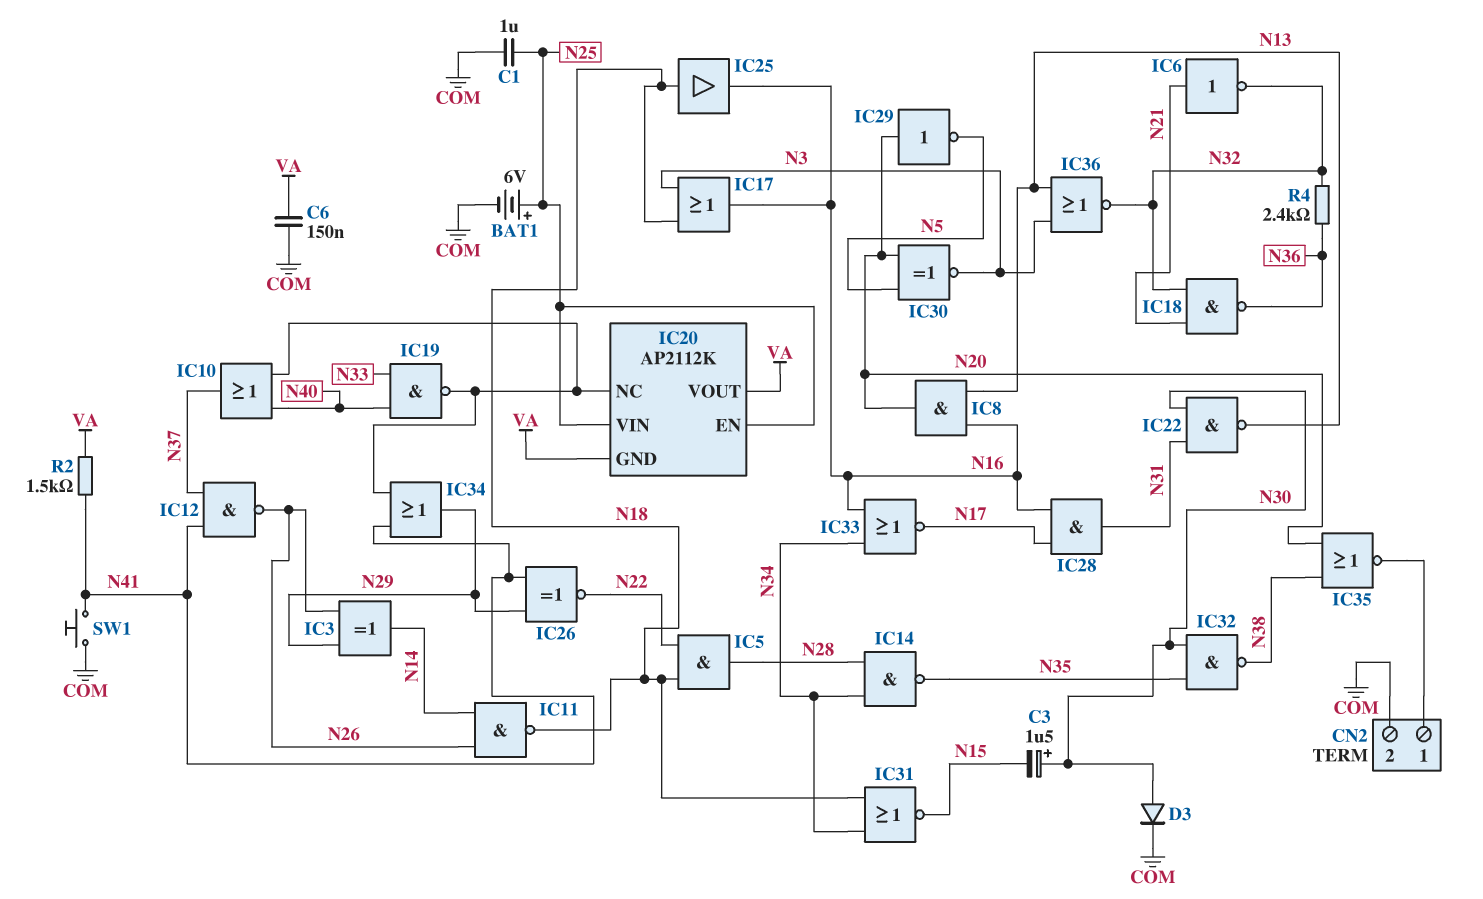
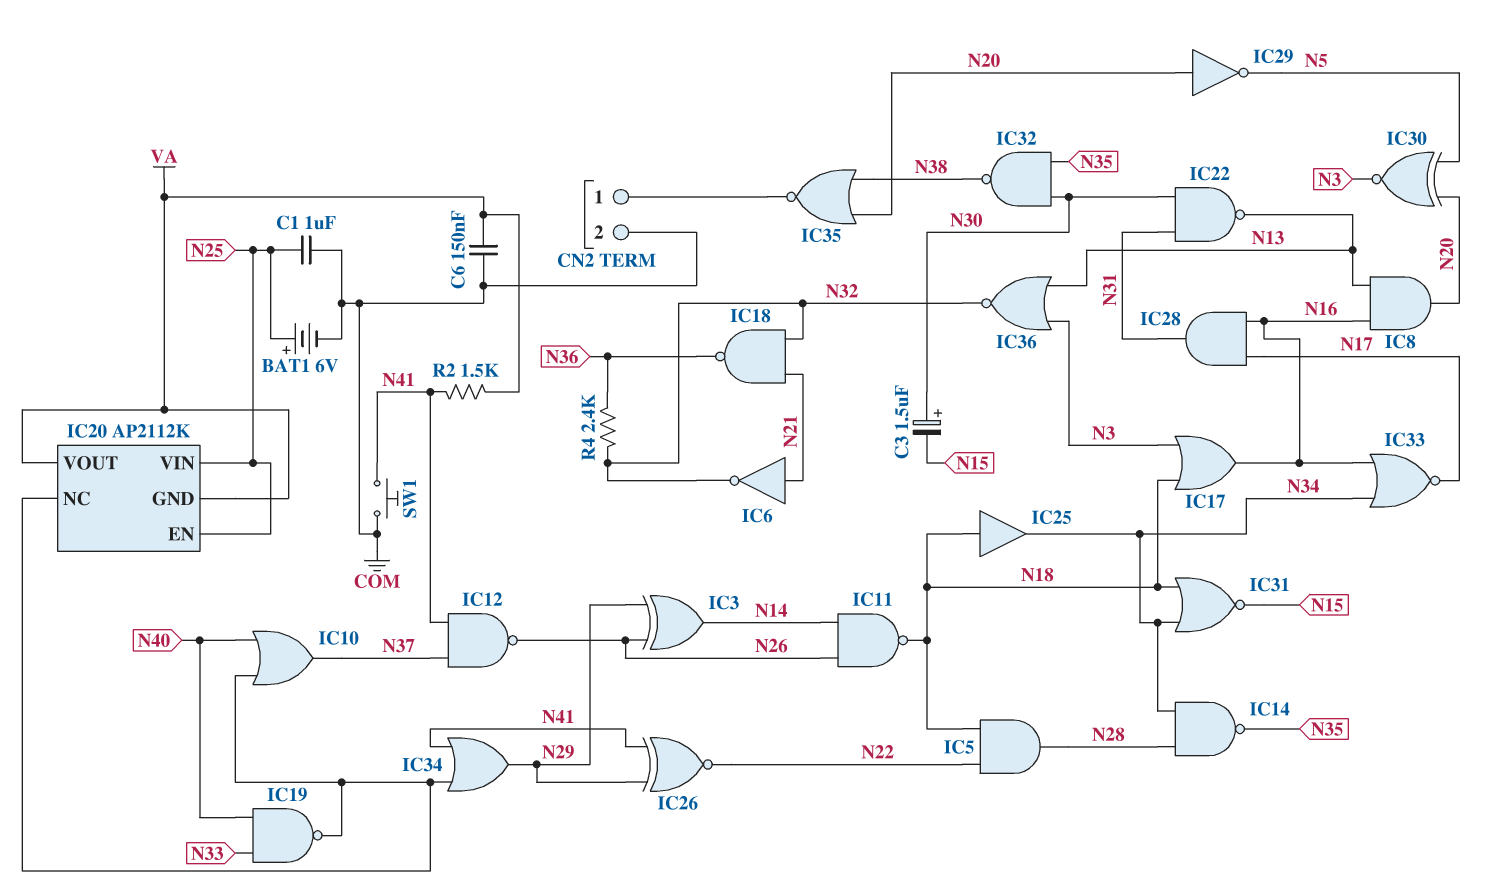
D3: diode (A N30, K COM) -> none
IC25: buffer (in N18, out N16) -> buffer (in N18, out N34)

